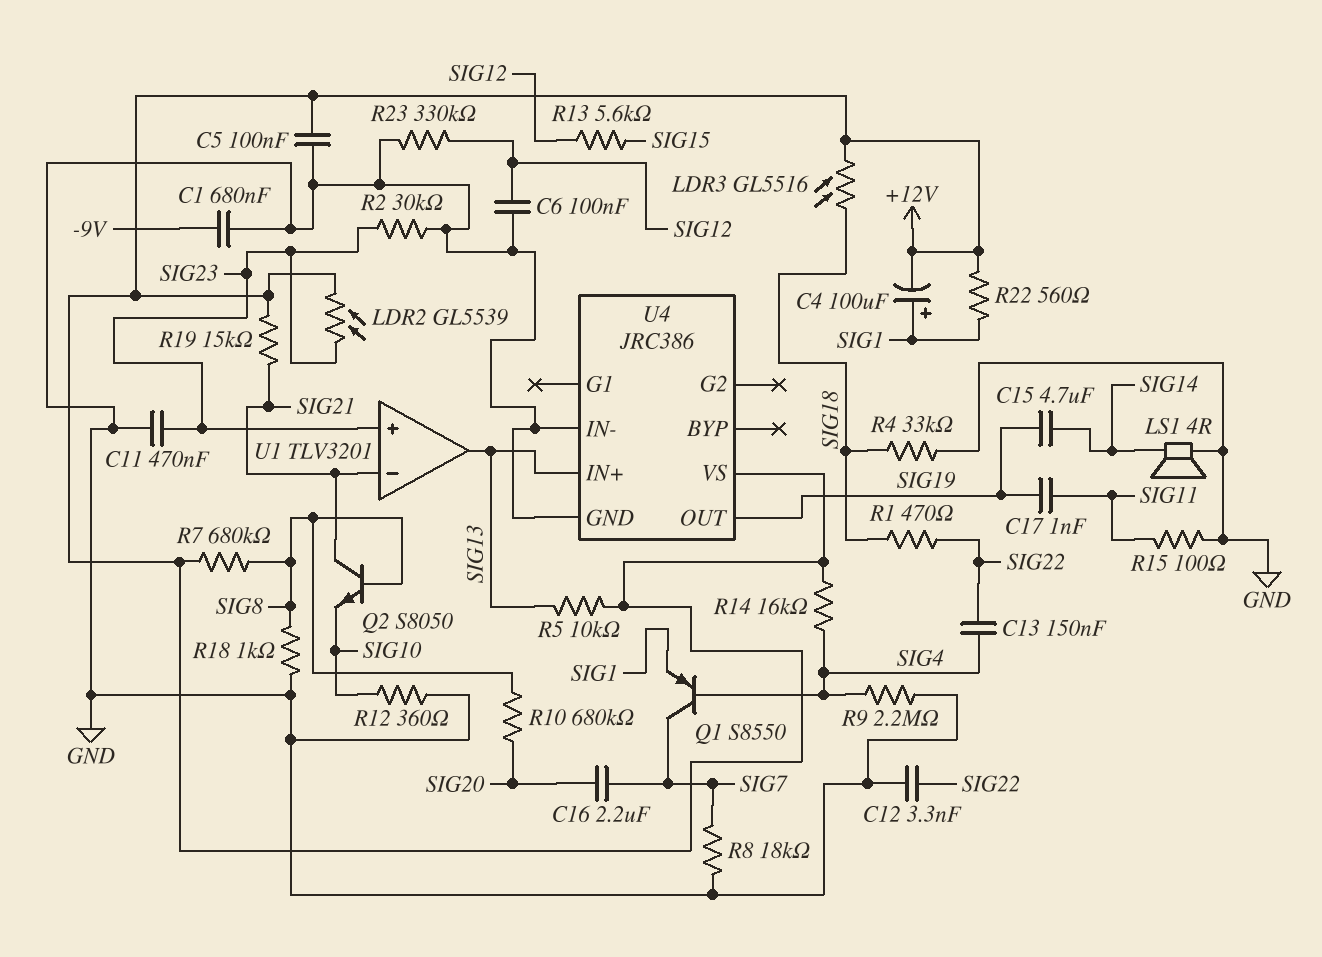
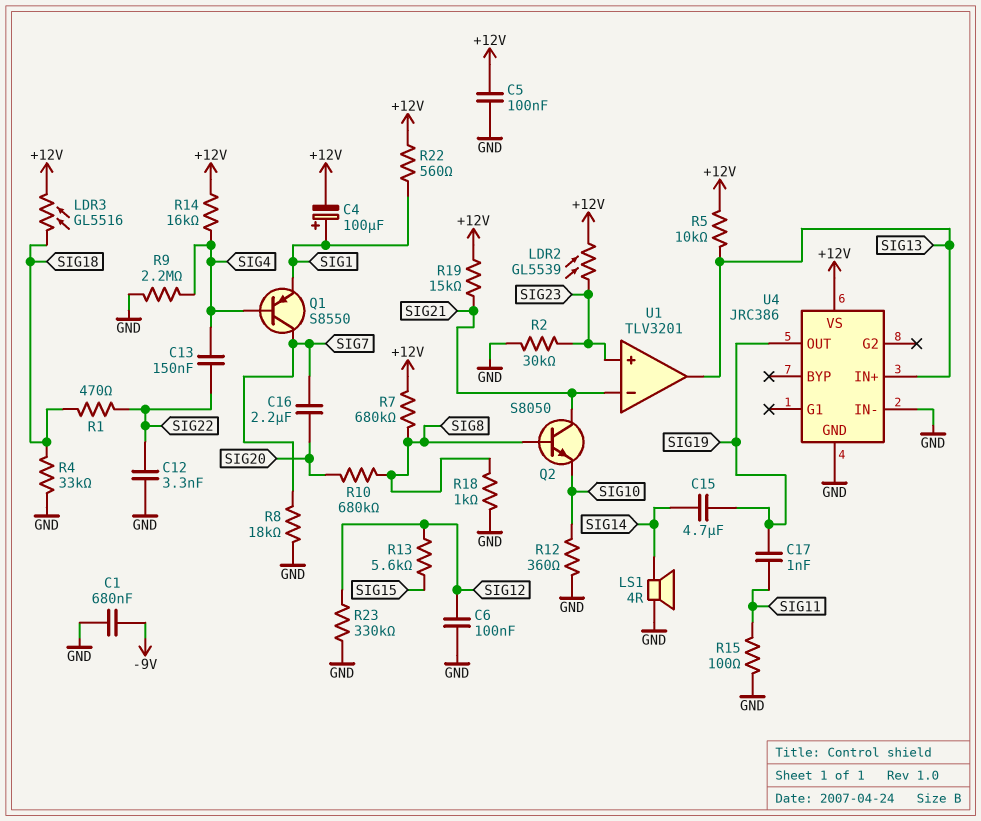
C11: 470nF (GND, SIG23) -> none

